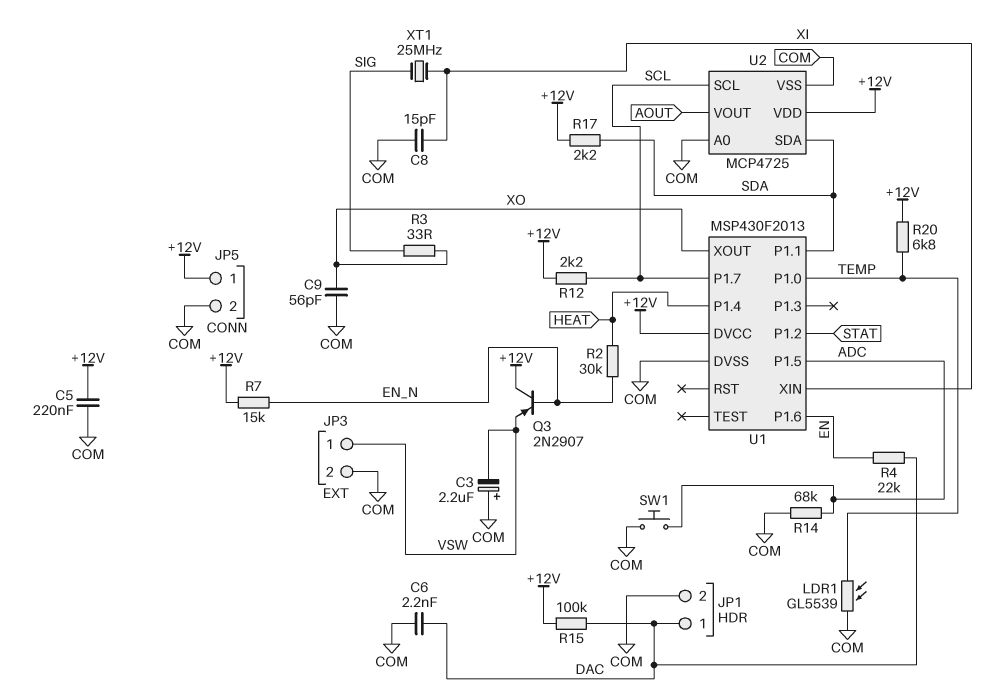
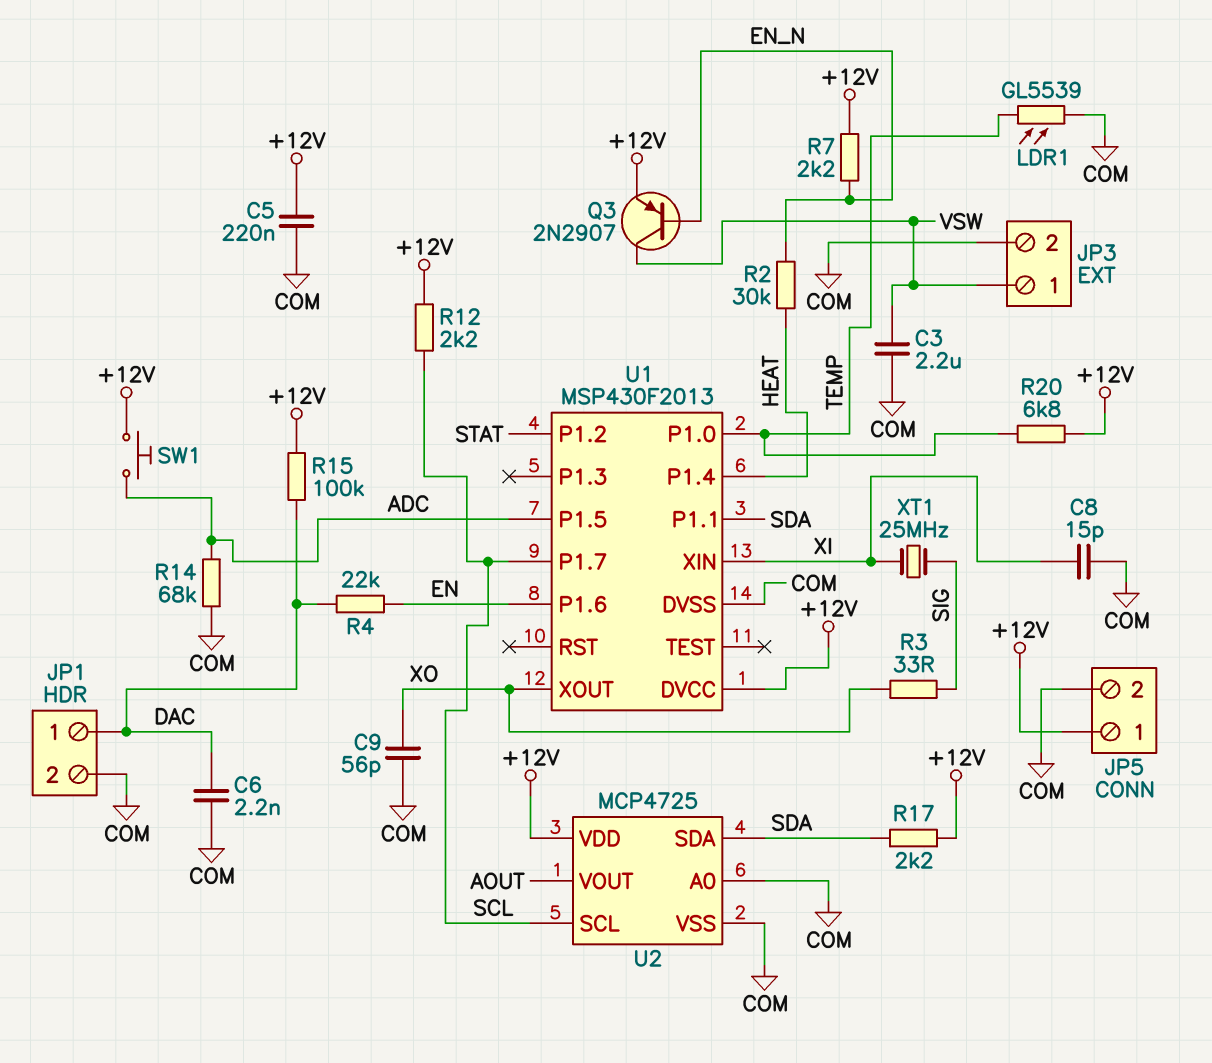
C3: 2.2uF (plus COM, minus VSW) -> 2.2uF (COM, VSW)
Q3: PNP 2N2907 (B EN_N, C +12V, E VSW) -> PNP 2N2907 (B EN_N, C VSW, E +12V)
R7: 15k (+12V, EN_N) -> 2.2k (+12V, EN_N)
SW1: button (ADC, COM) -> button (+12V, ADC)

